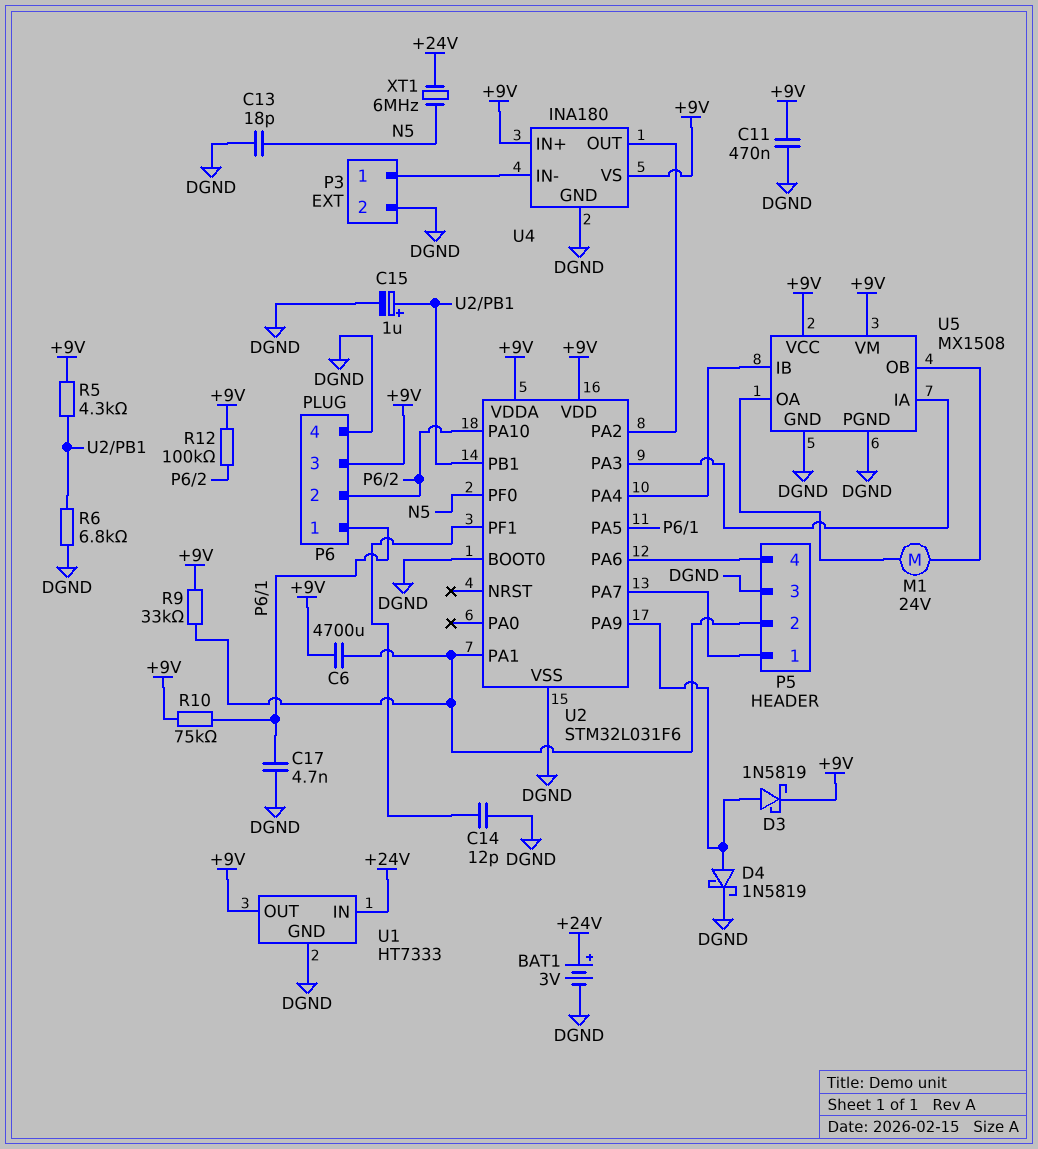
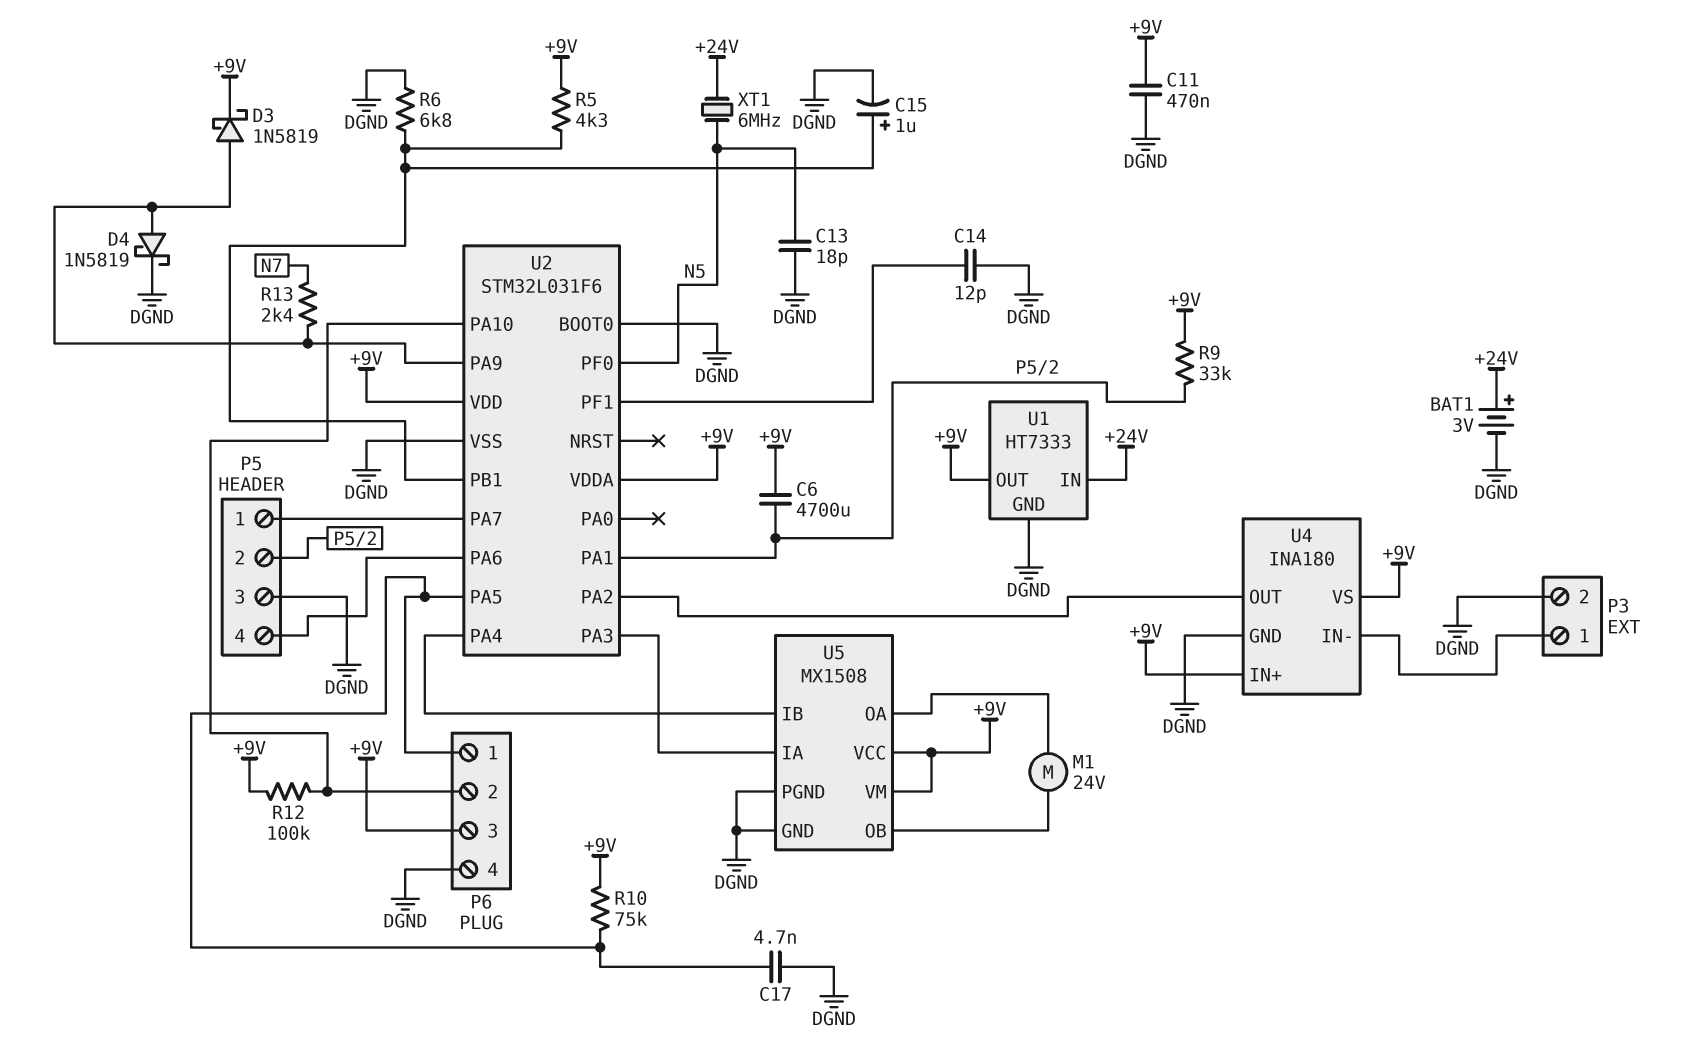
R13: none -> 2.4k (N7, U2/PA9)

